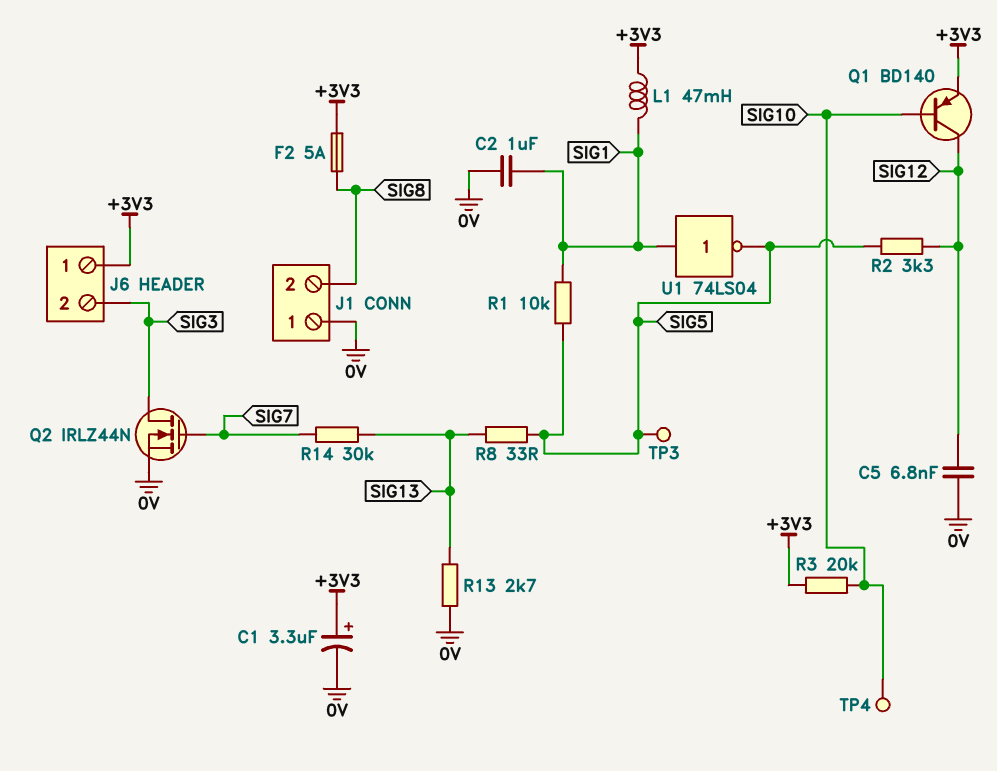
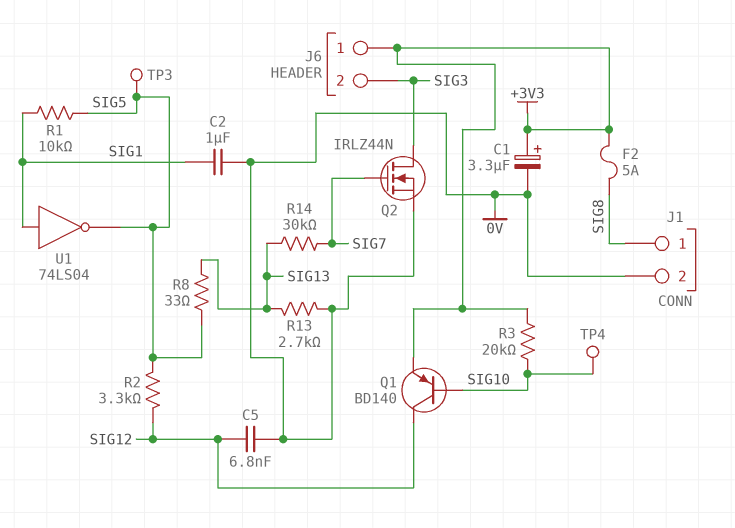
J1 pin 1: 0V -> SIG8
J1 pin 2: SIG8 -> 0V
L1: 47mH (+3V3, SIG1) -> none

